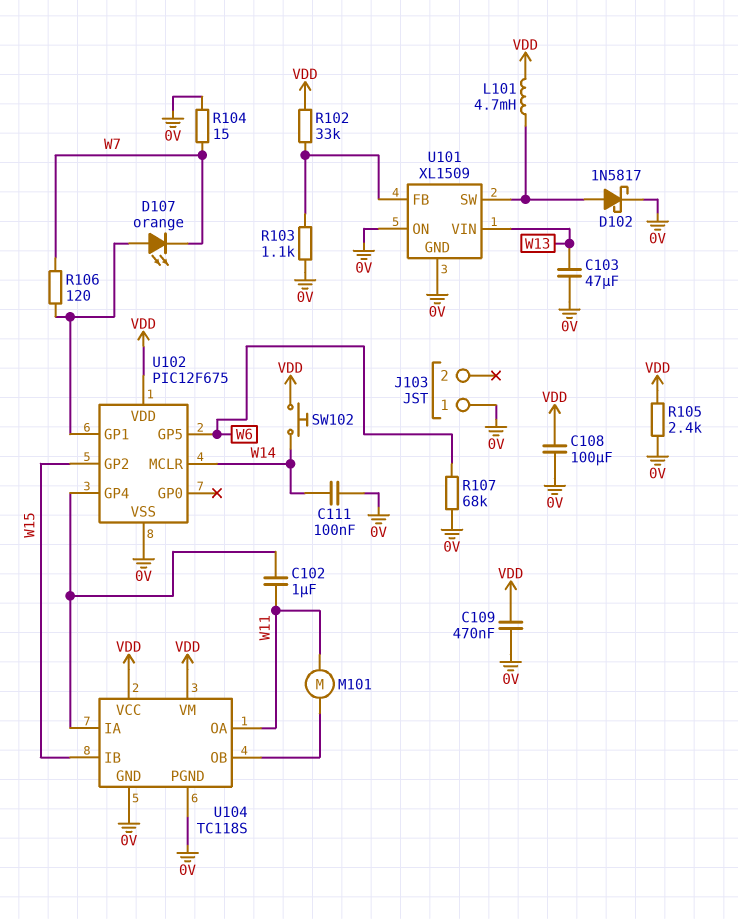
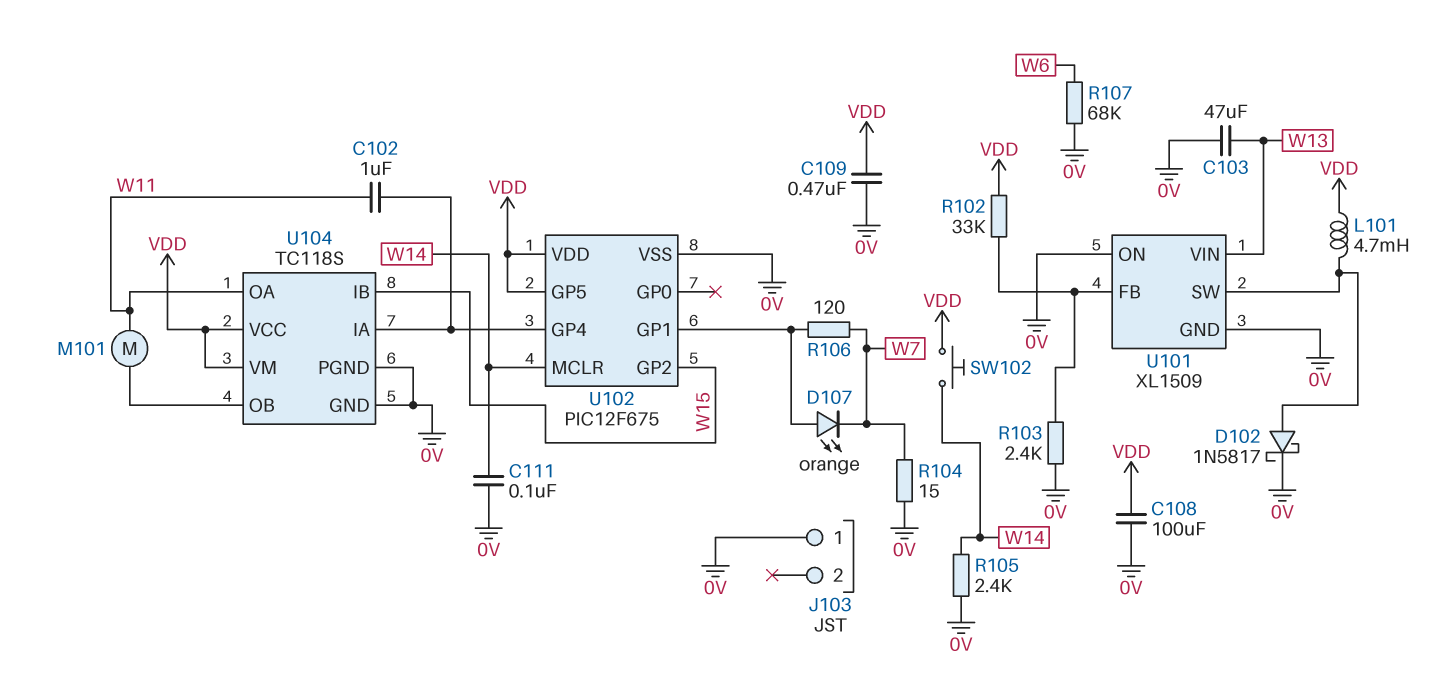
R103: 1.1k (0V, U101/FB) -> 2.4k (0V, U101/FB)
R105: 2.4k (0V, VDD) -> 2.4k (0V, W14)
U102 pin GP5: W6 -> VDD

